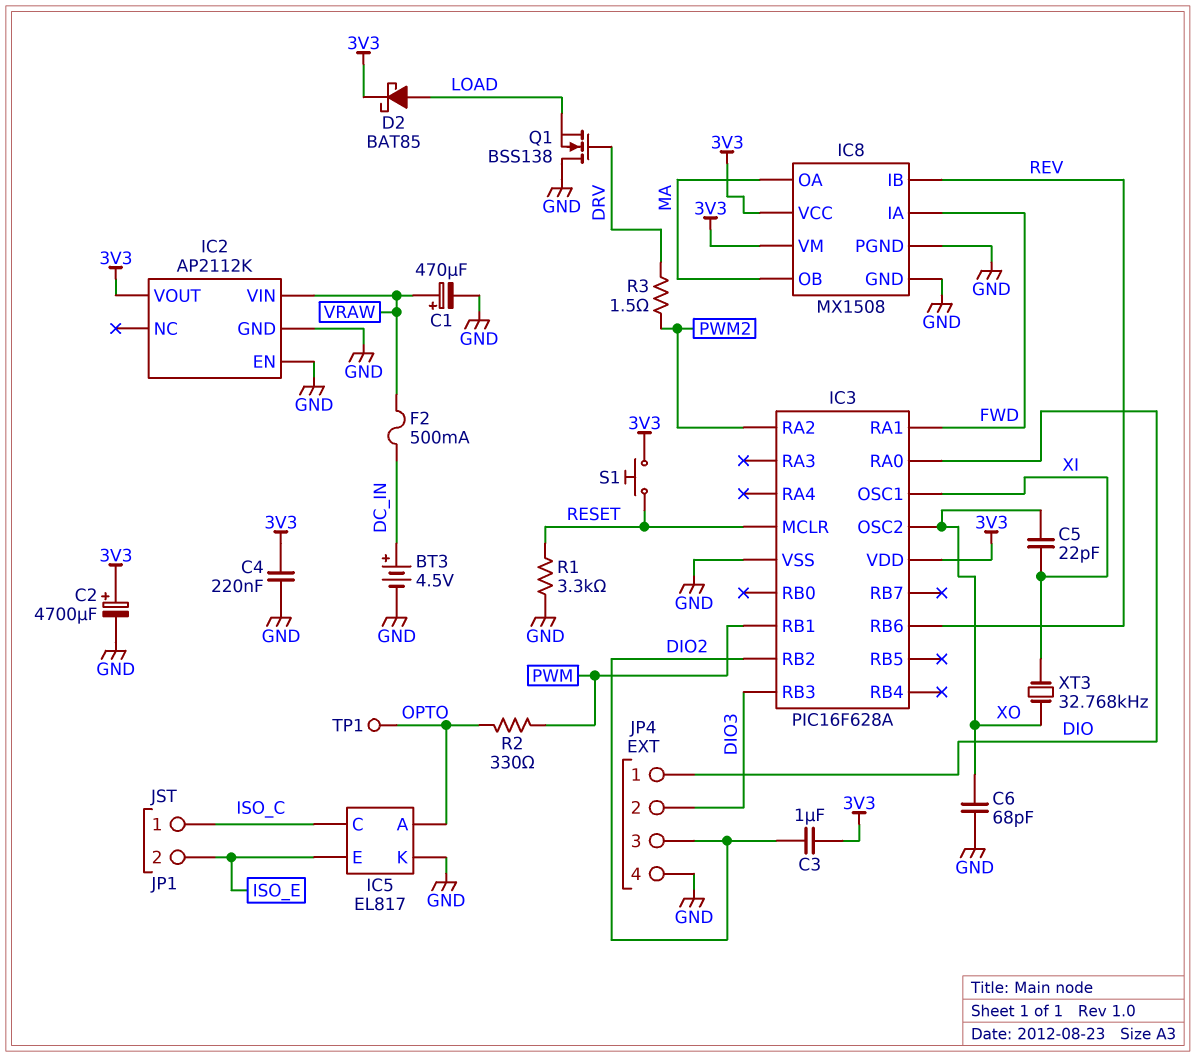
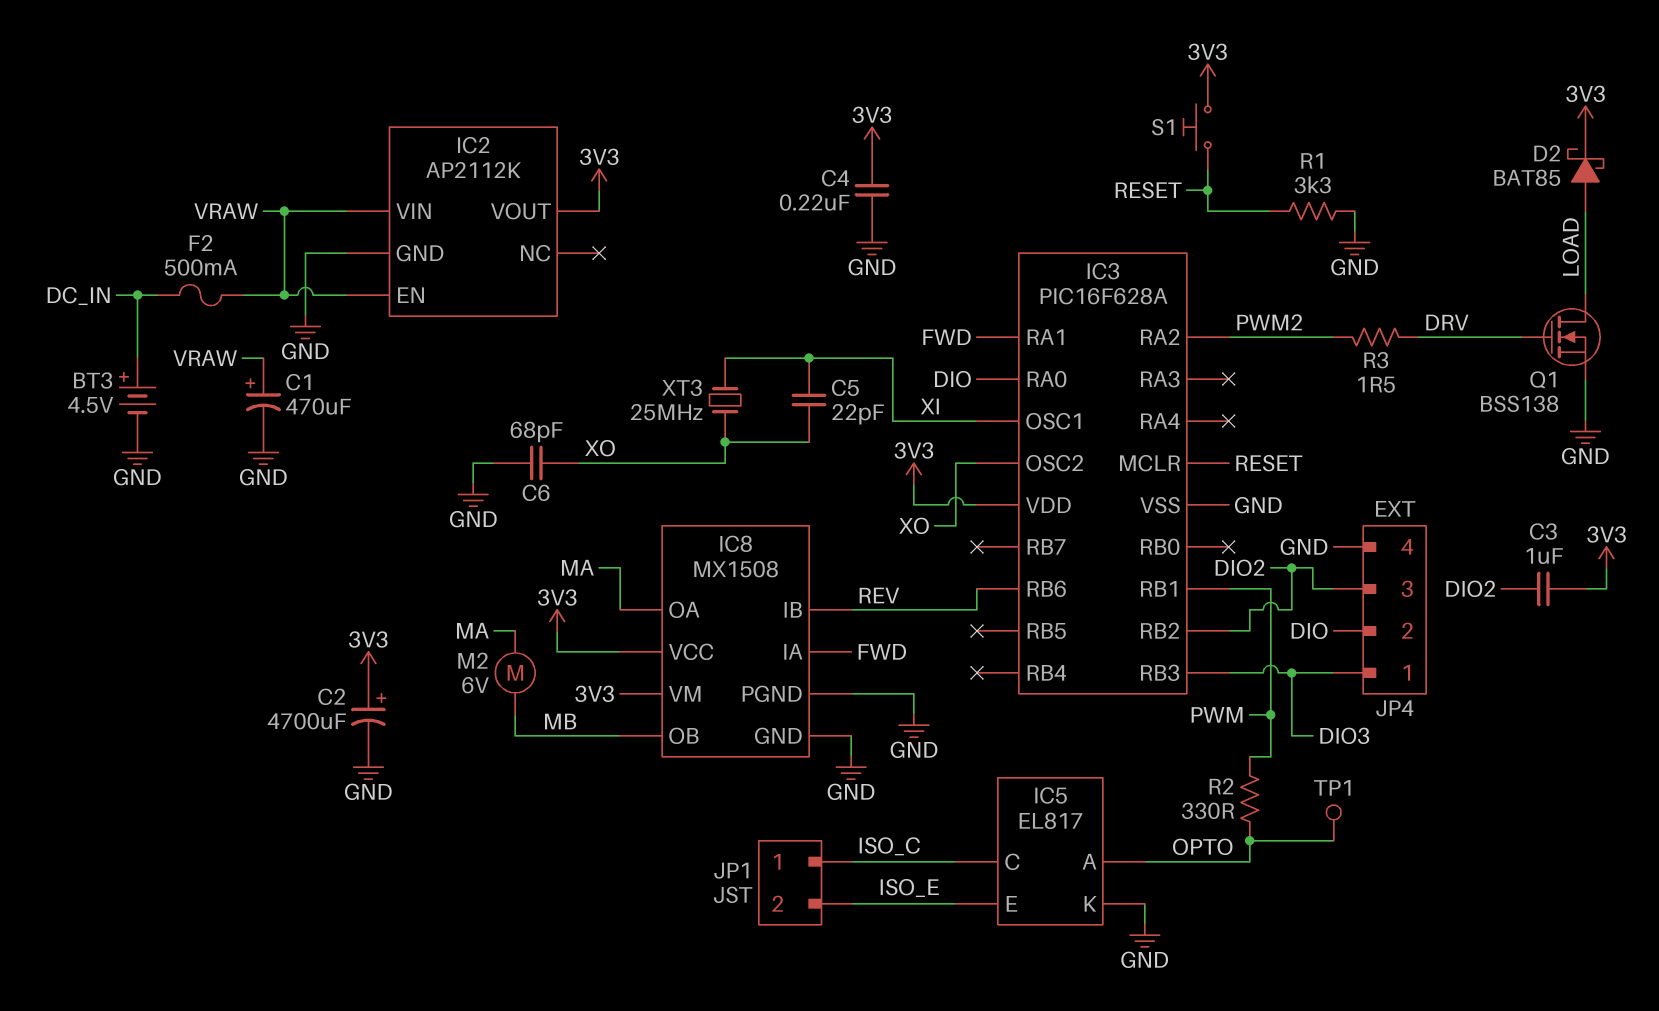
IC2 pin EN: GND -> VRAW
IC8 pin OB: MA -> MB
JP4 pin 1: DIO -> DIO3
JP4 pin 2: DIO3 -> DIO
M2: none -> motor 6V (MA, MB)
Q1: NMOS BSS138 (G DRV, D GND, S LOAD) -> NMOS BSS138 (G DRV, D LOAD, S GND)
XT3: 32.768kHz (XI, XO) -> 25MHz (XI, XO)

